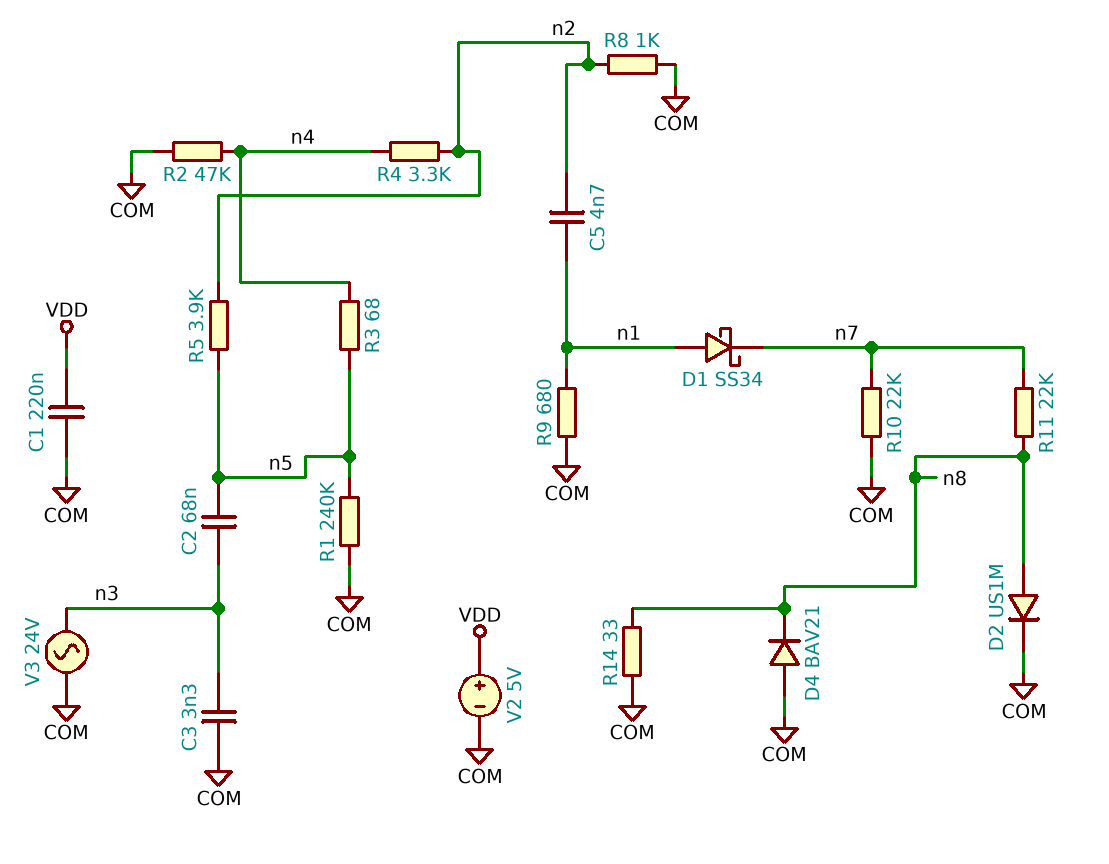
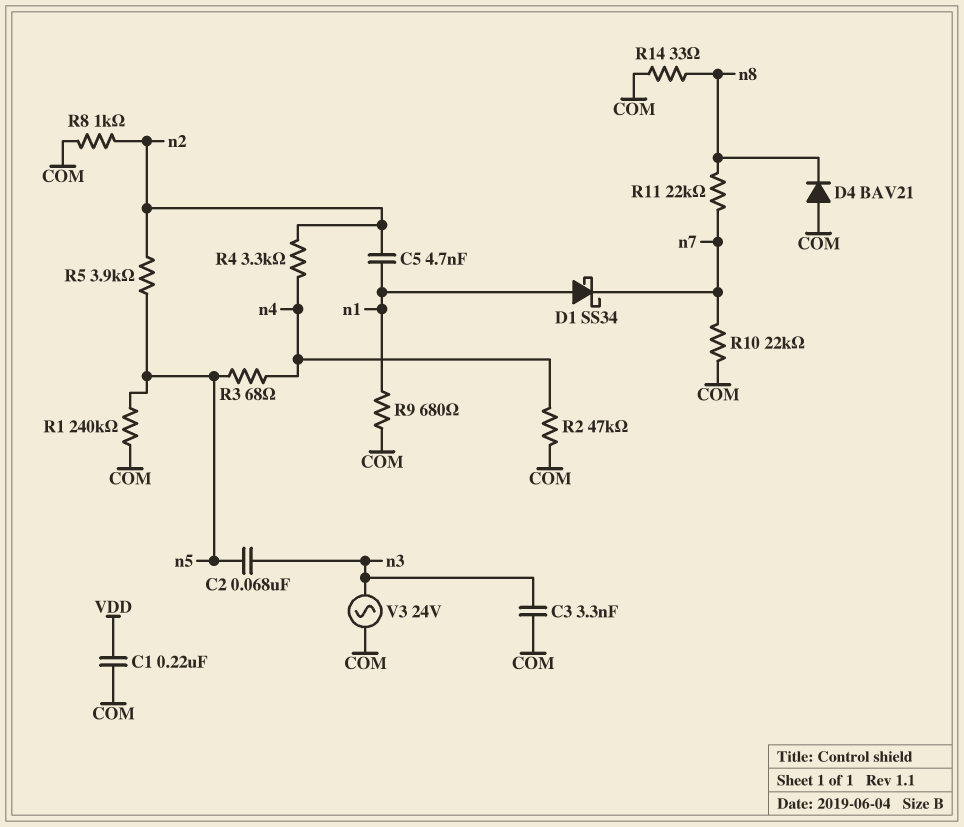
D2: diode US1M (A n8, K COM) -> none
V2: 5V (plus VDD, minus COM) -> none

